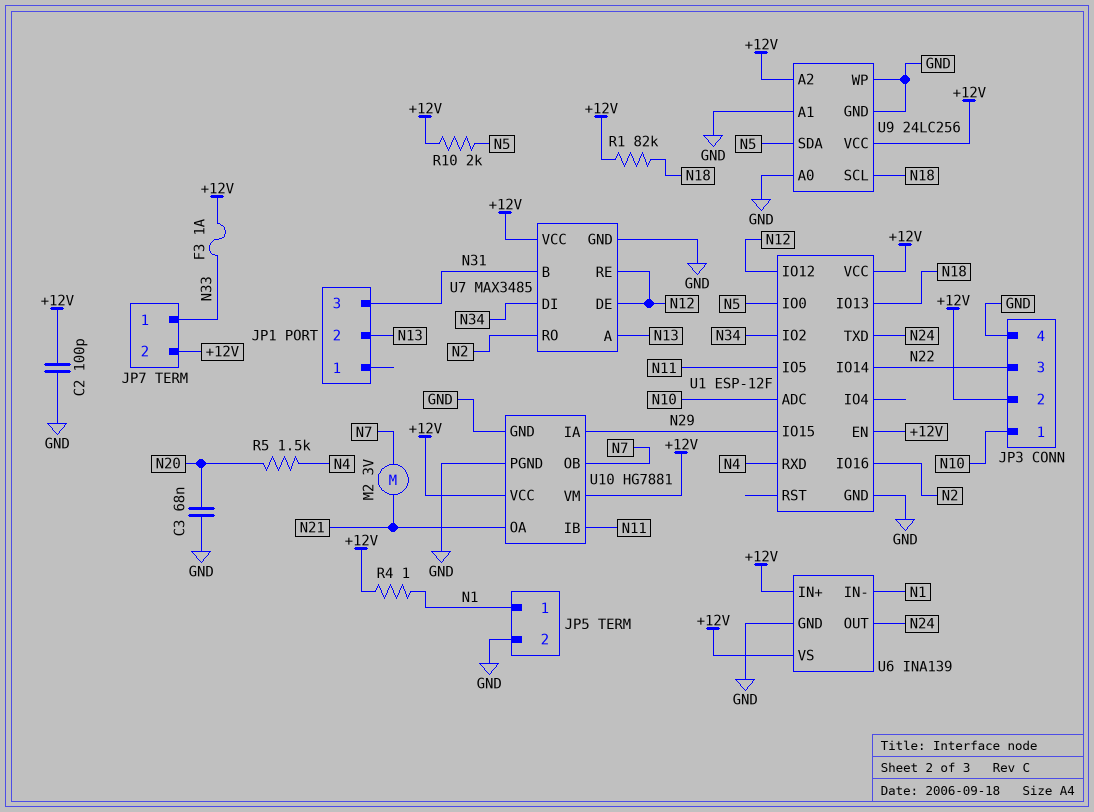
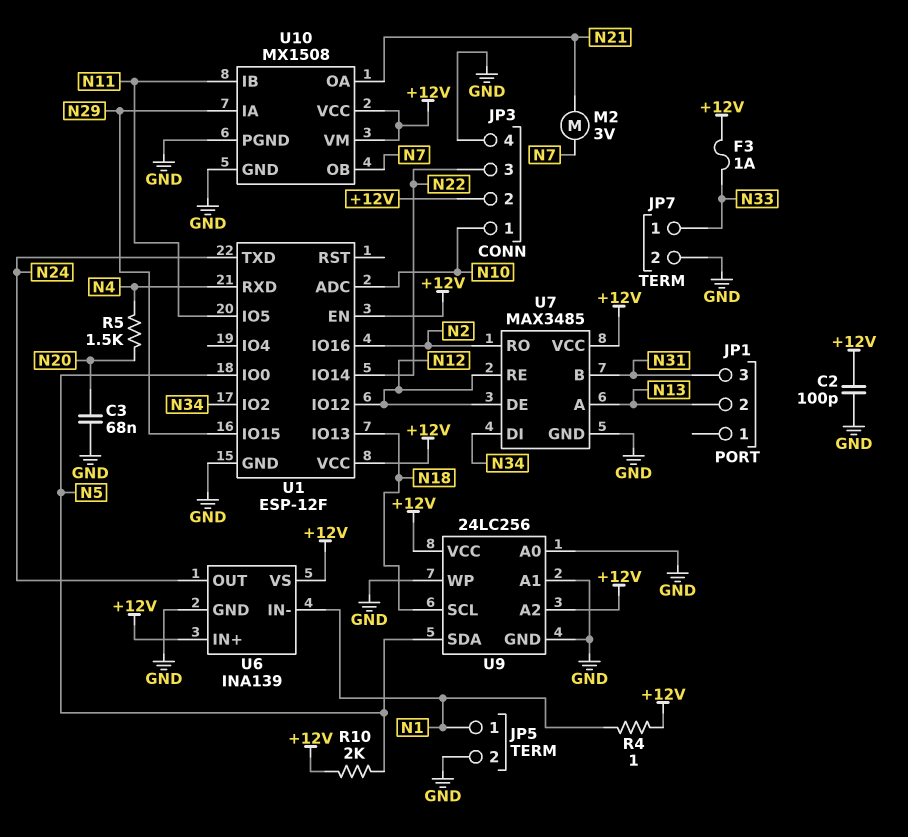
JP7 pin 2: +12V -> GND
R1: 82k (+12V, N18) -> none
U10: HG7881 -> MX1508

